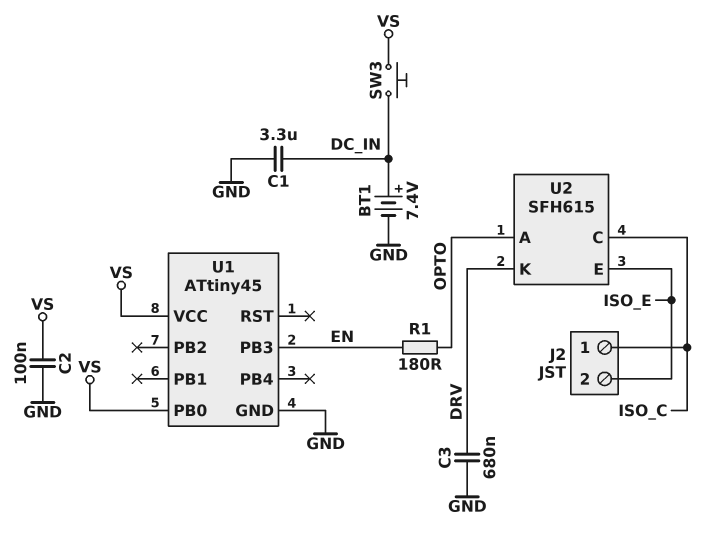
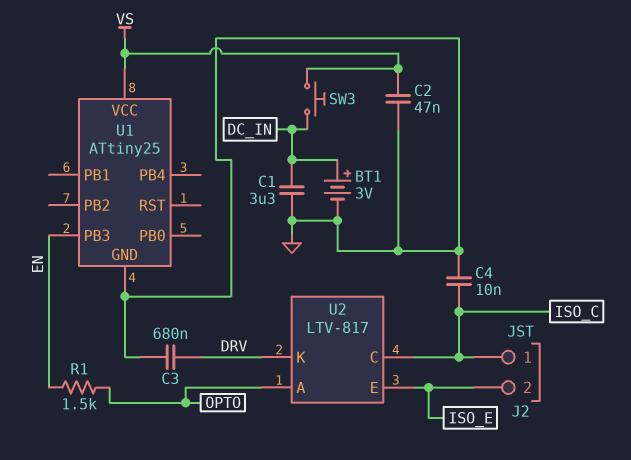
BT1: 7.4V (plus DC_IN, minus GND) -> 3V (plus DC_IN, minus GND)
C2: 100nF (GND, VS) -> 47nF (GND, VS)
C4: none -> 10nF (GND, ISO_C)
R1: 180 (EN, OPTO) -> 1.5k (EN, OPTO)
U1: ATtiny45 -> ATtiny25
U1 pin PB0: VS -> none
U2: SFH615 -> LTV-817

